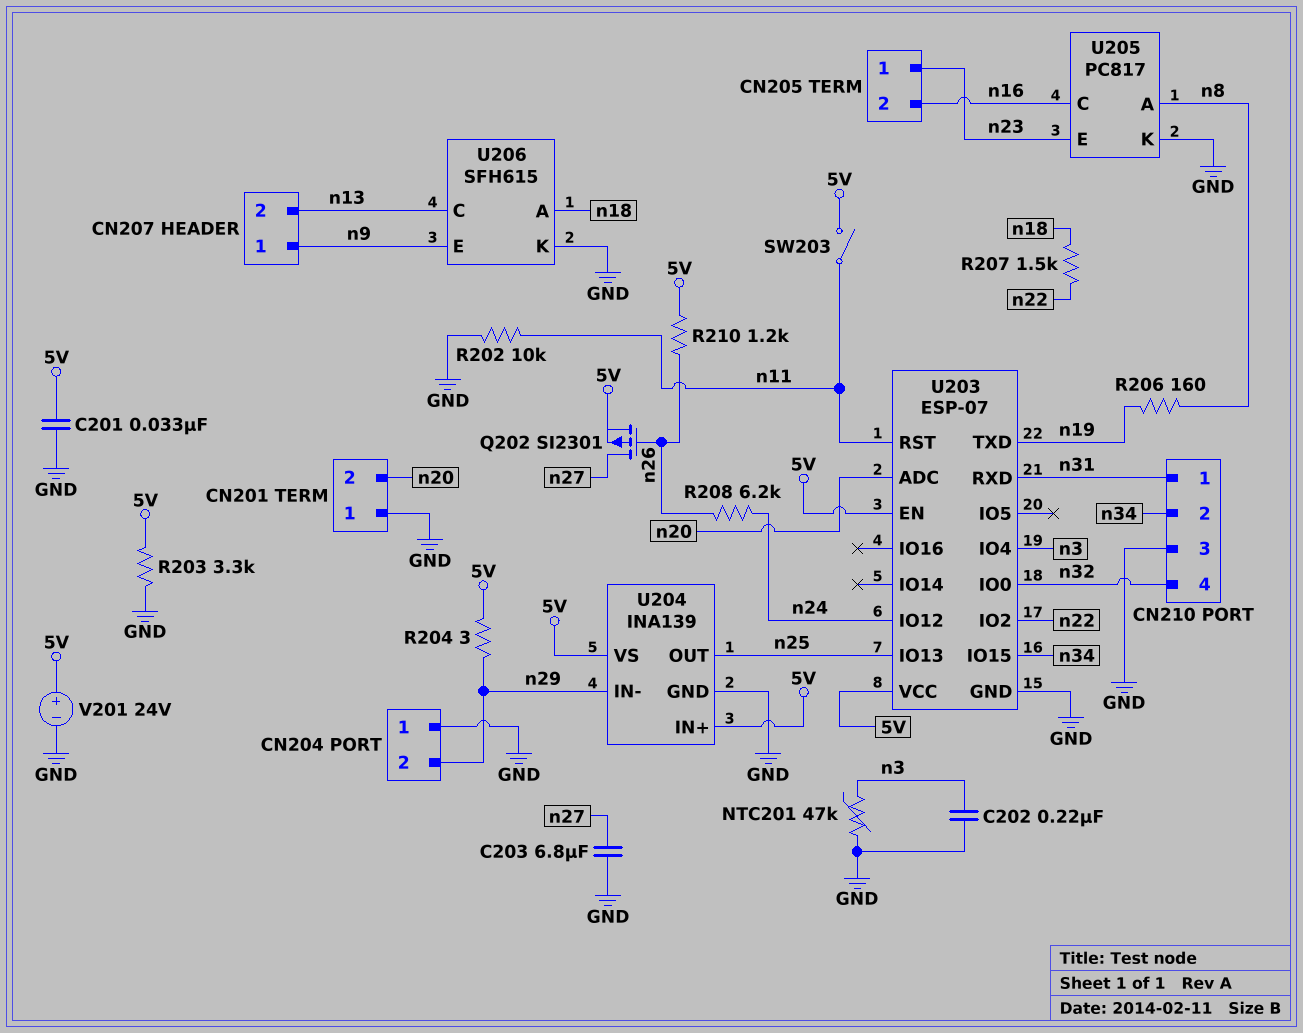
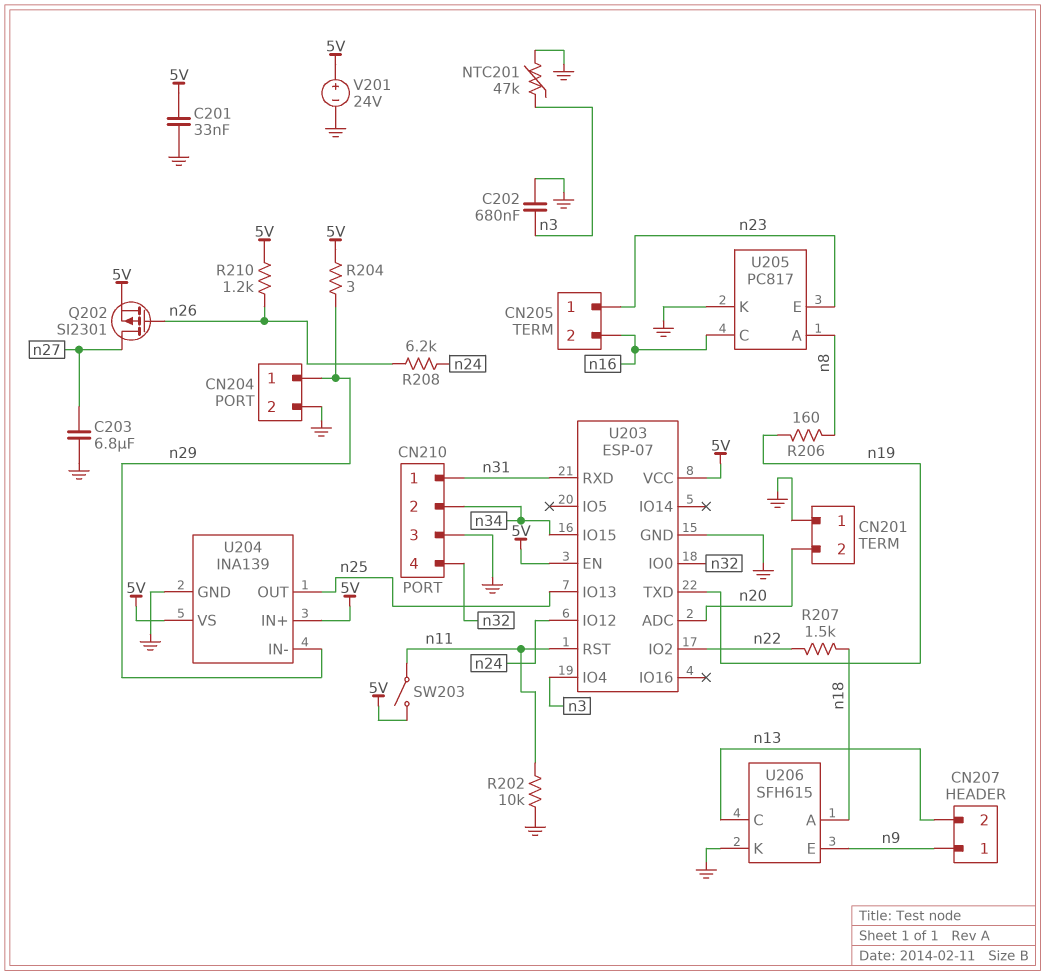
C202: 220nF (GND, n3) -> 680nF (GND, n3)
CN204 pin 1: GND -> n29
CN204 pin 2: n29 -> GND
R203: 3.3k (5V, GND) -> none

